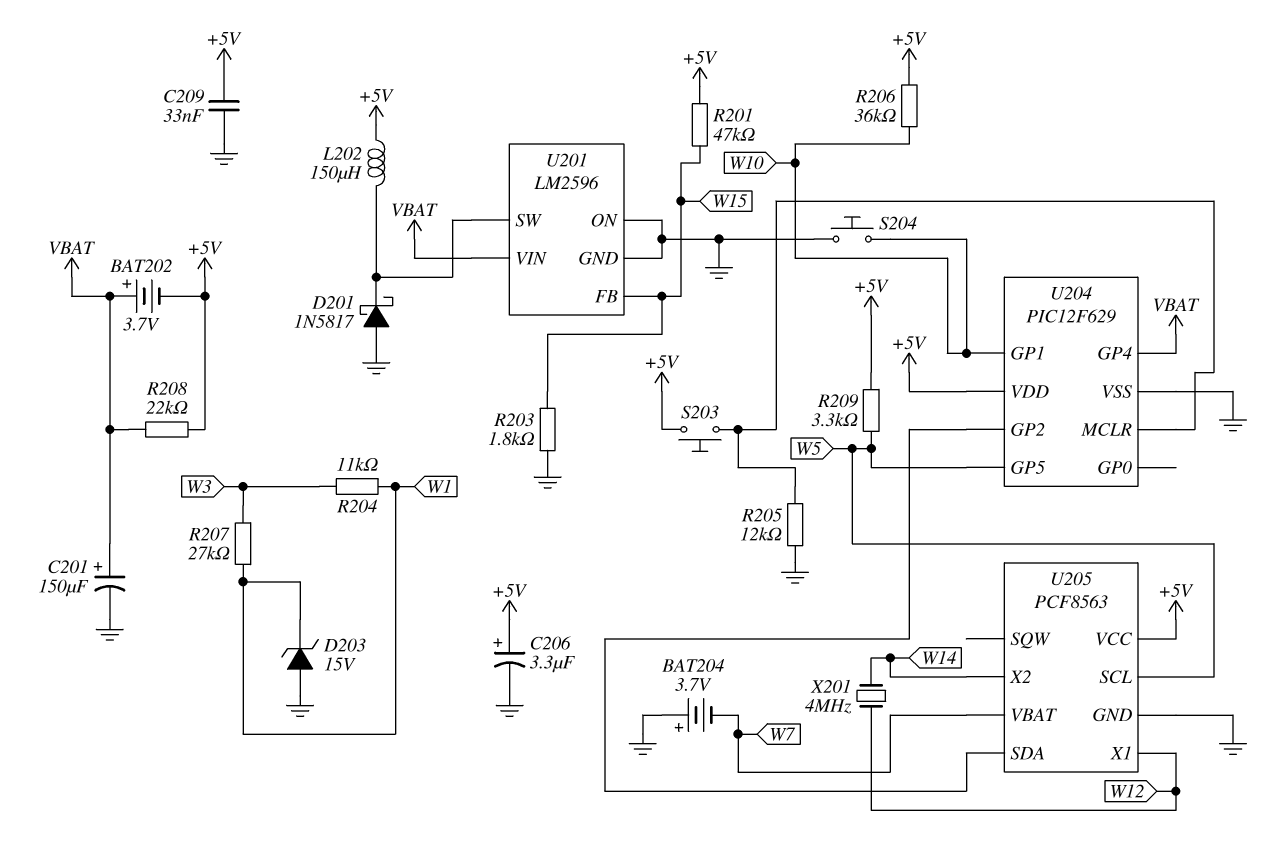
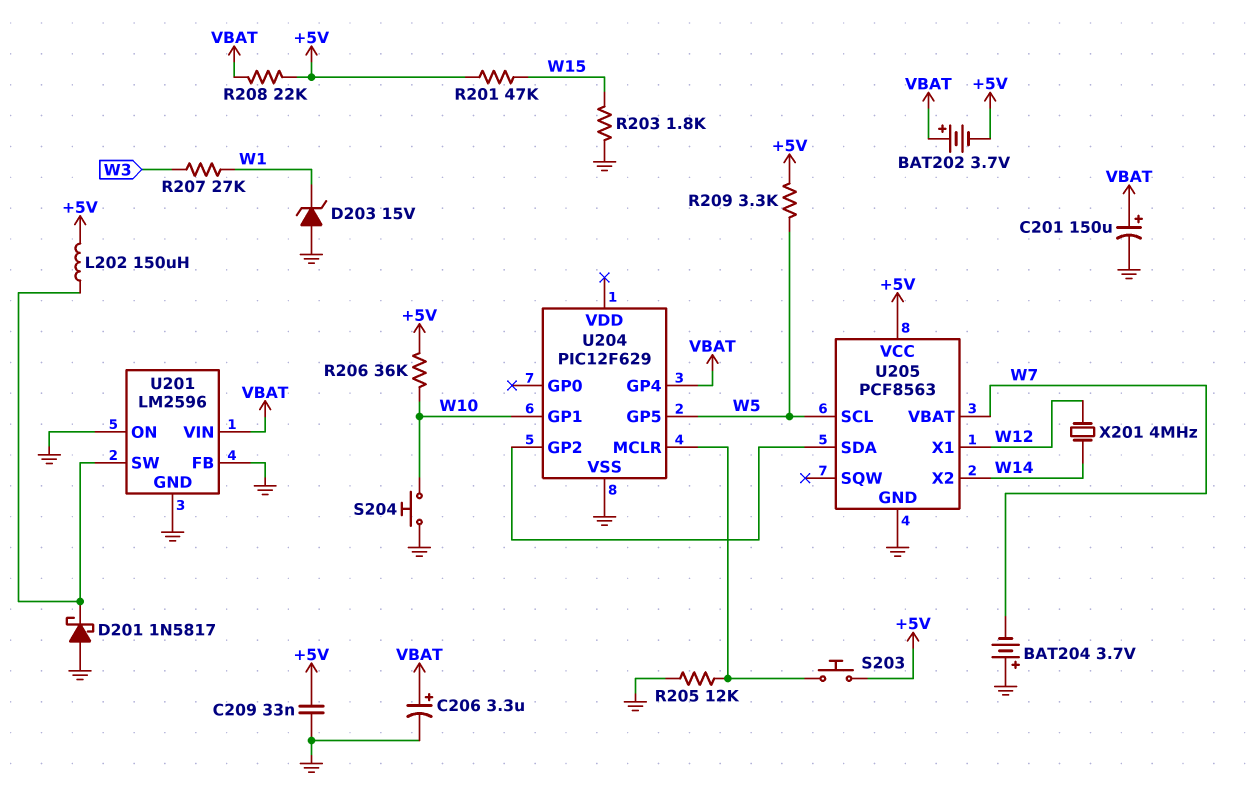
C206: 3.3uF (plus +5V, minus GND) -> 3.3uF (plus VBAT, minus GND)
R204: 11k (W1, W3) -> none
U201 pin FB: W15 -> GND
U204 pin VDD: +5V -> none

